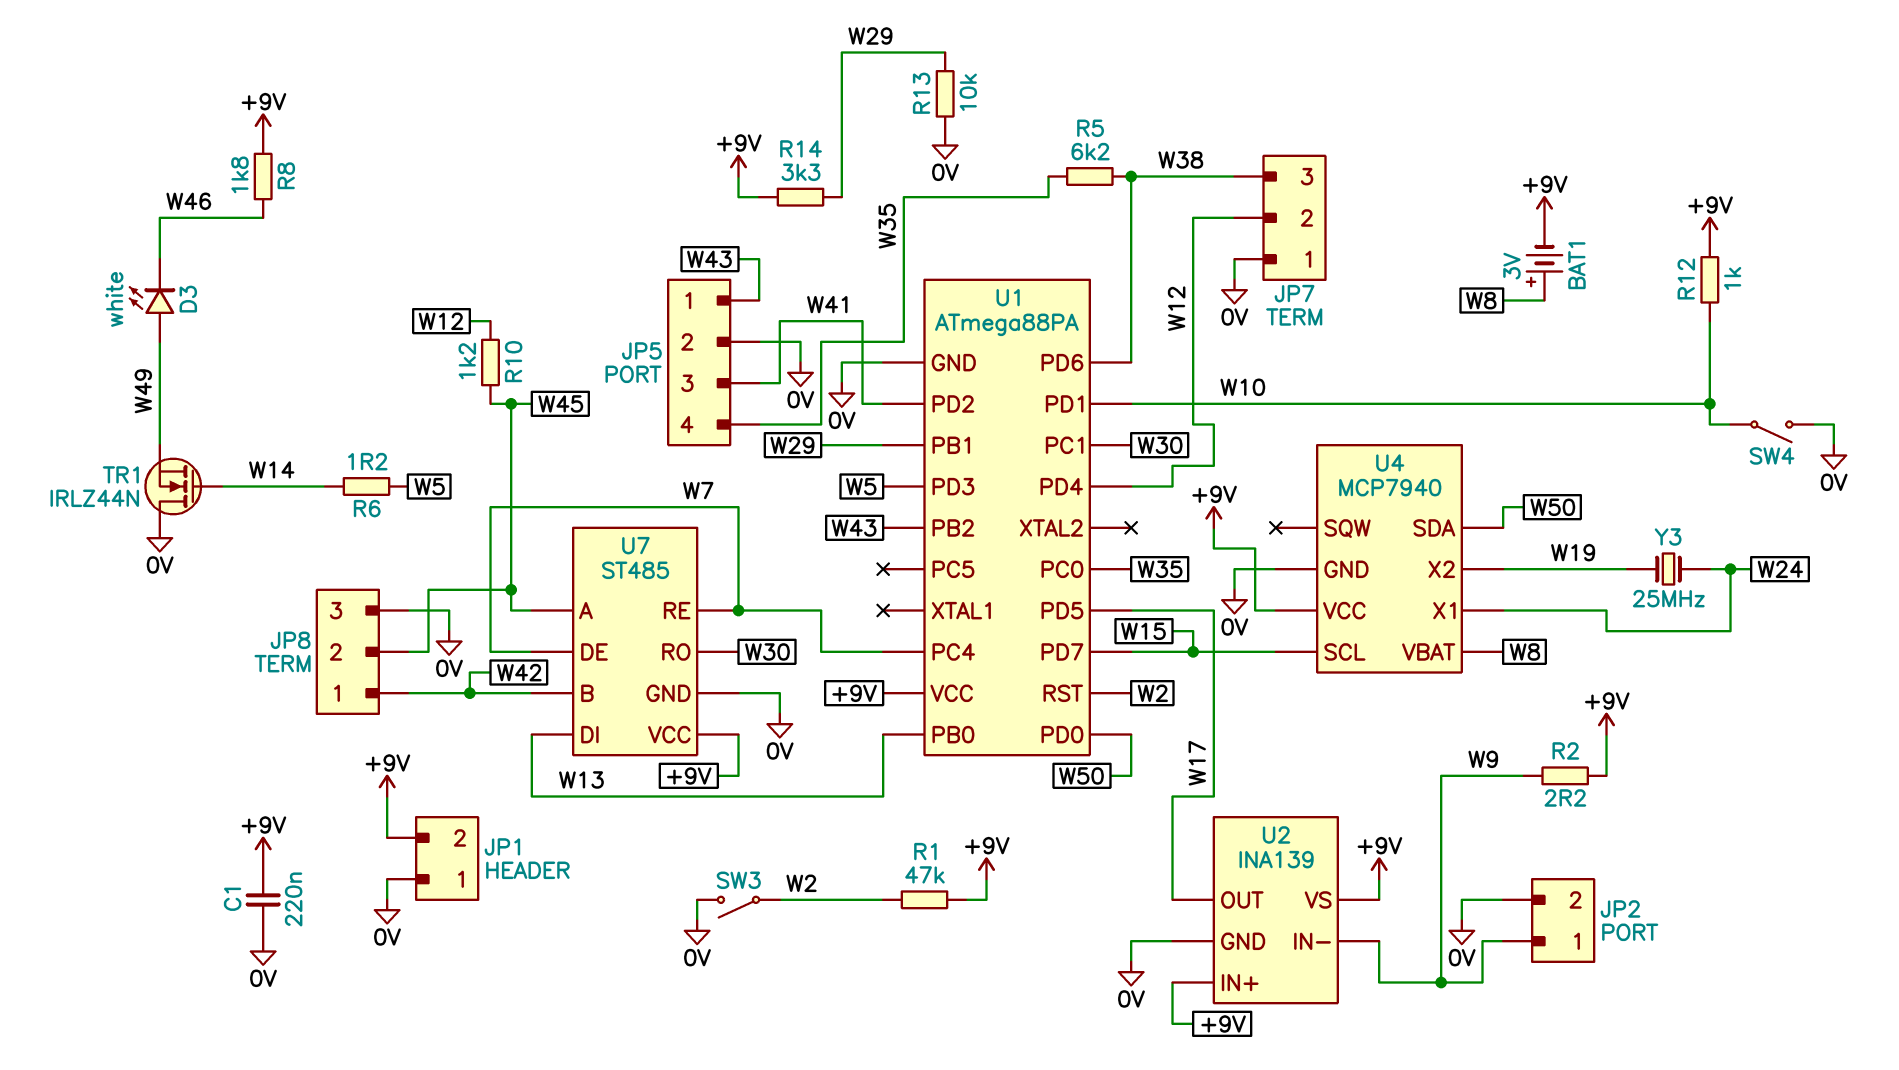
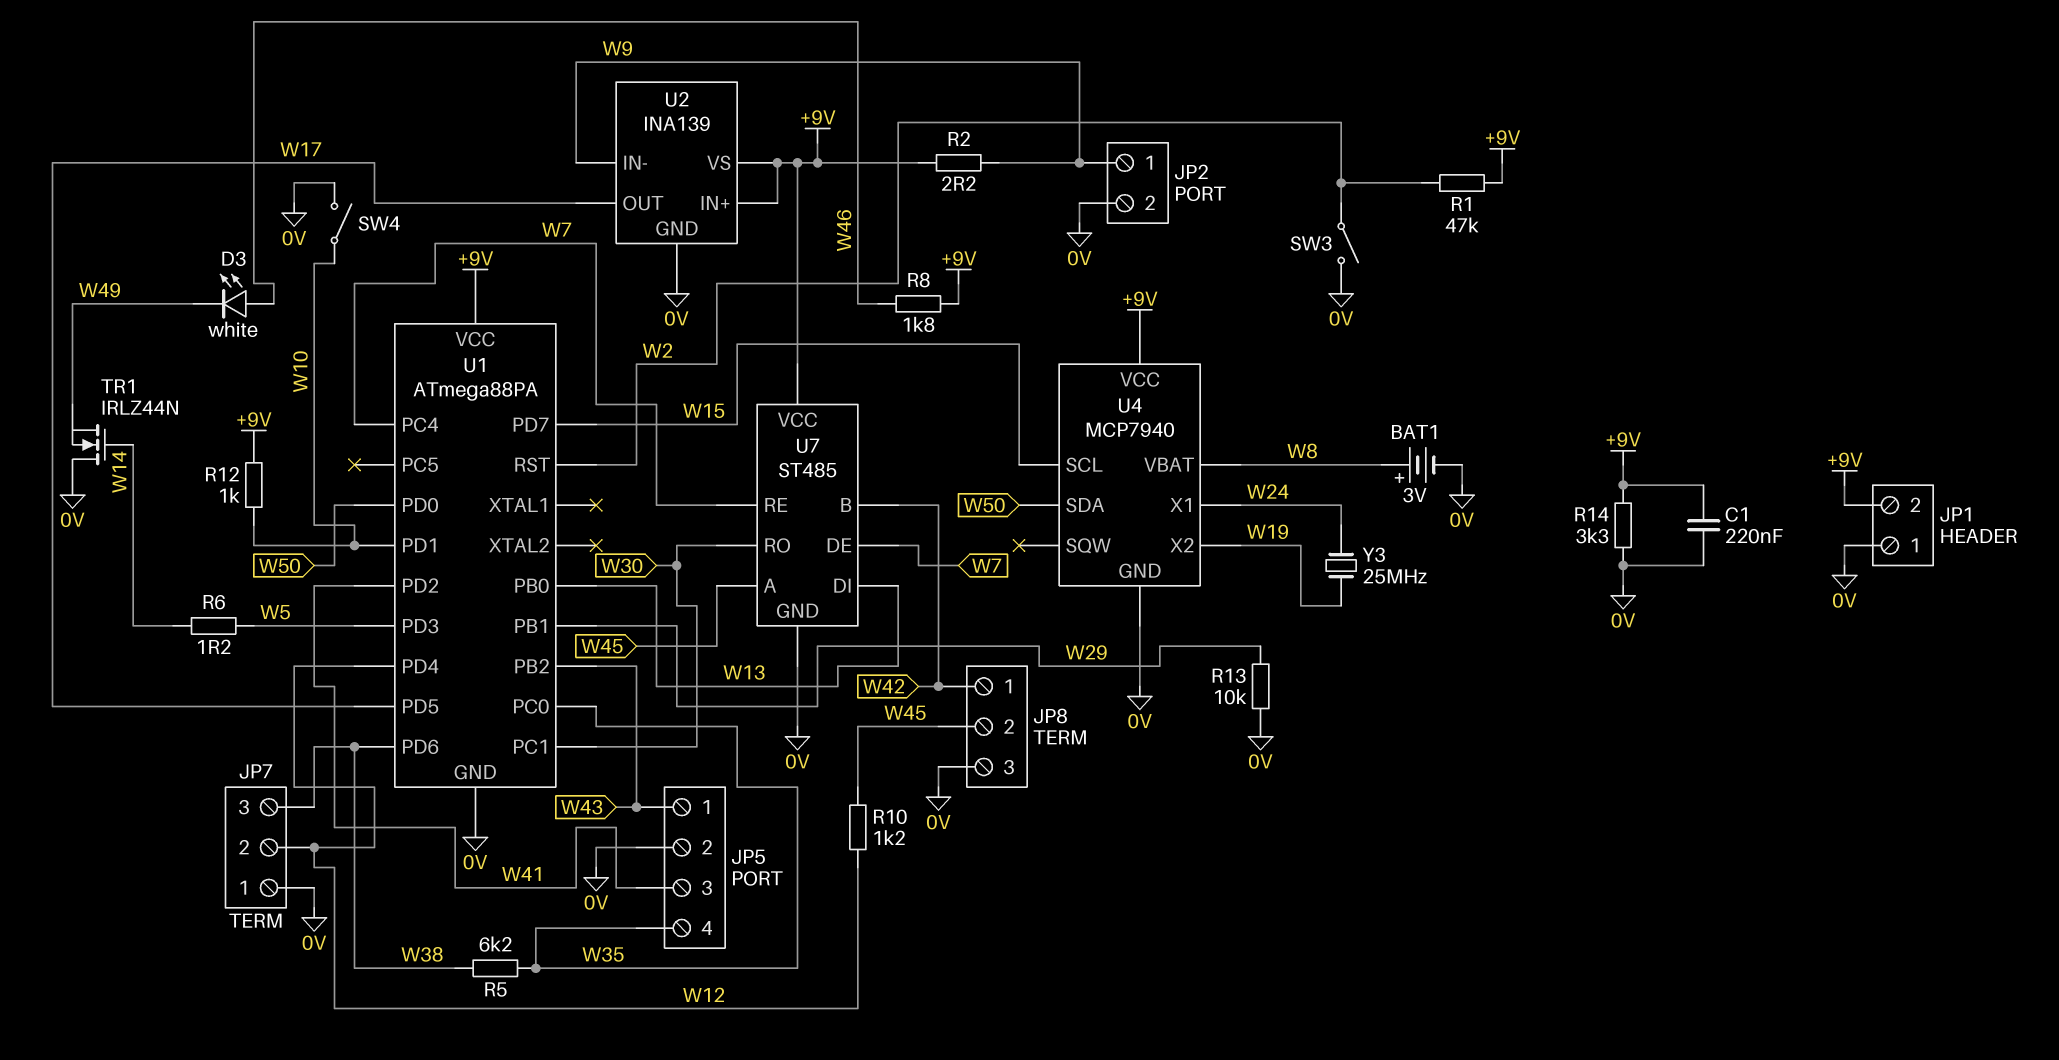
BAT1: 3V (plus W8, minus +9V) -> 3V (plus W8, minus 0V)
D3: LED white (A W49, K W46) -> LED white (A W46, K W49)
R14: 3.3k (+9V, W29) -> 3.3k (+9V, 0V)

